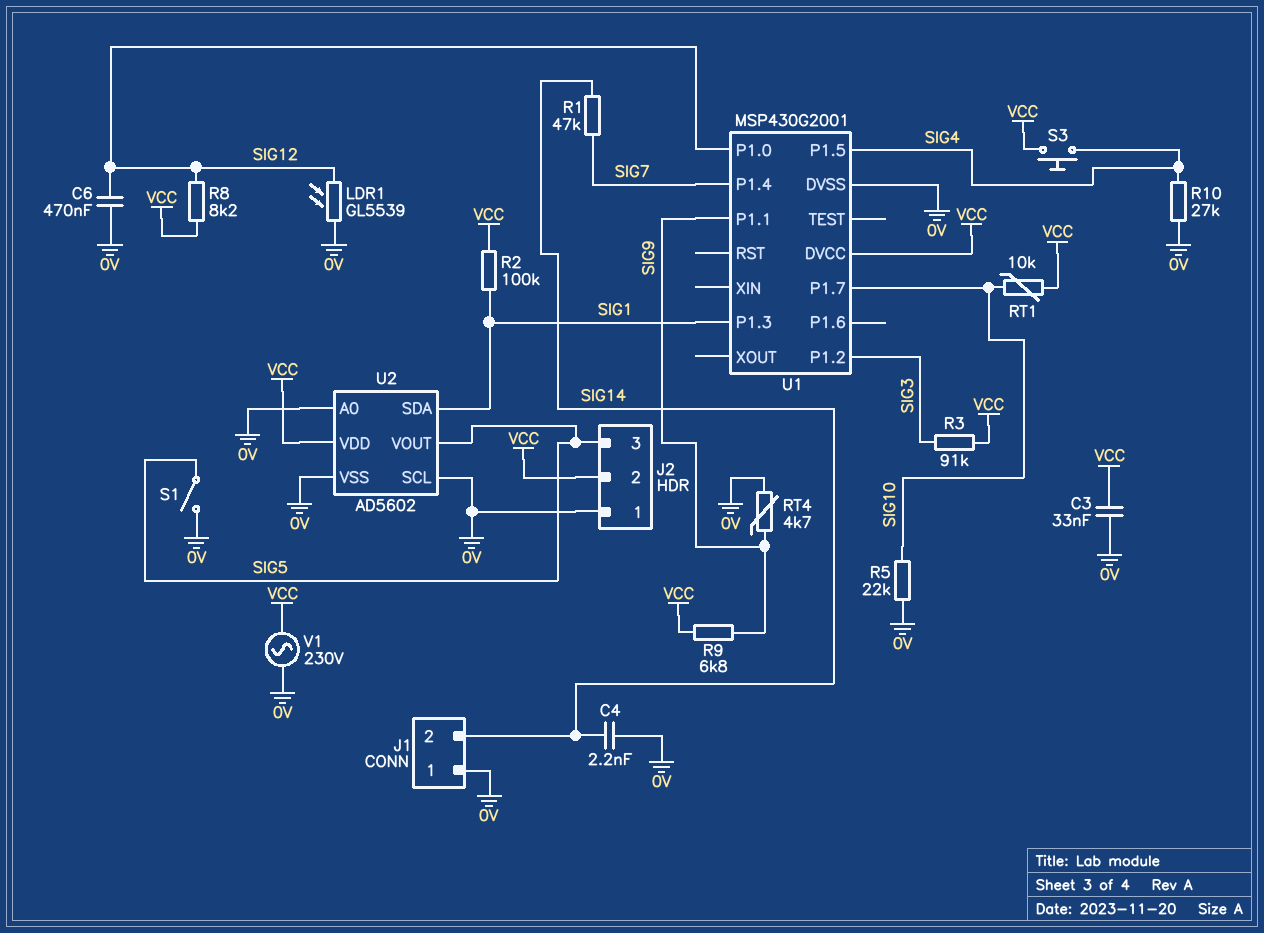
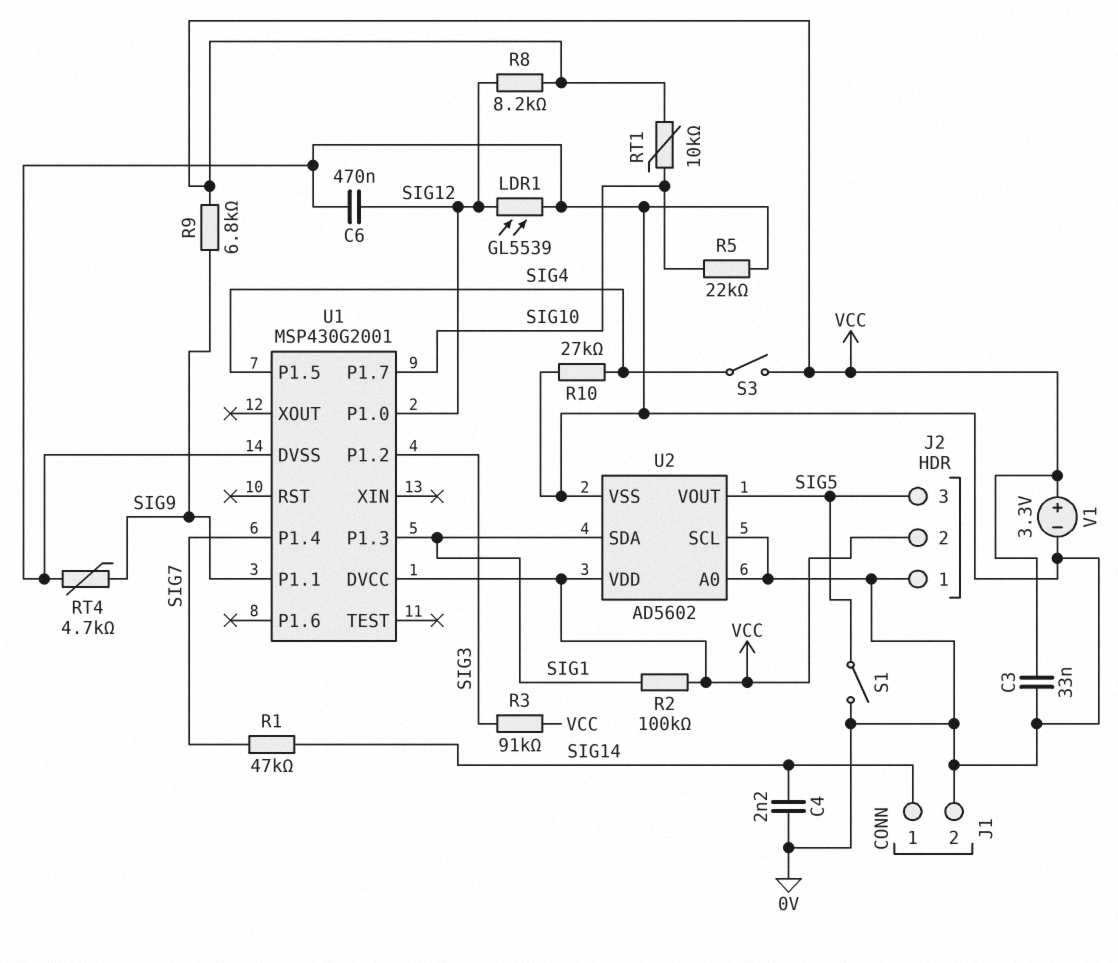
J1 pin 1: 0V -> SIG14
J1 pin 2: SIG14 -> 0V
S3: button (SIG4, VCC) -> switch (SIG4, VCC)
V1: AC 230V (0V, VCC) -> 3.3V (plus VCC, minus 0V)

